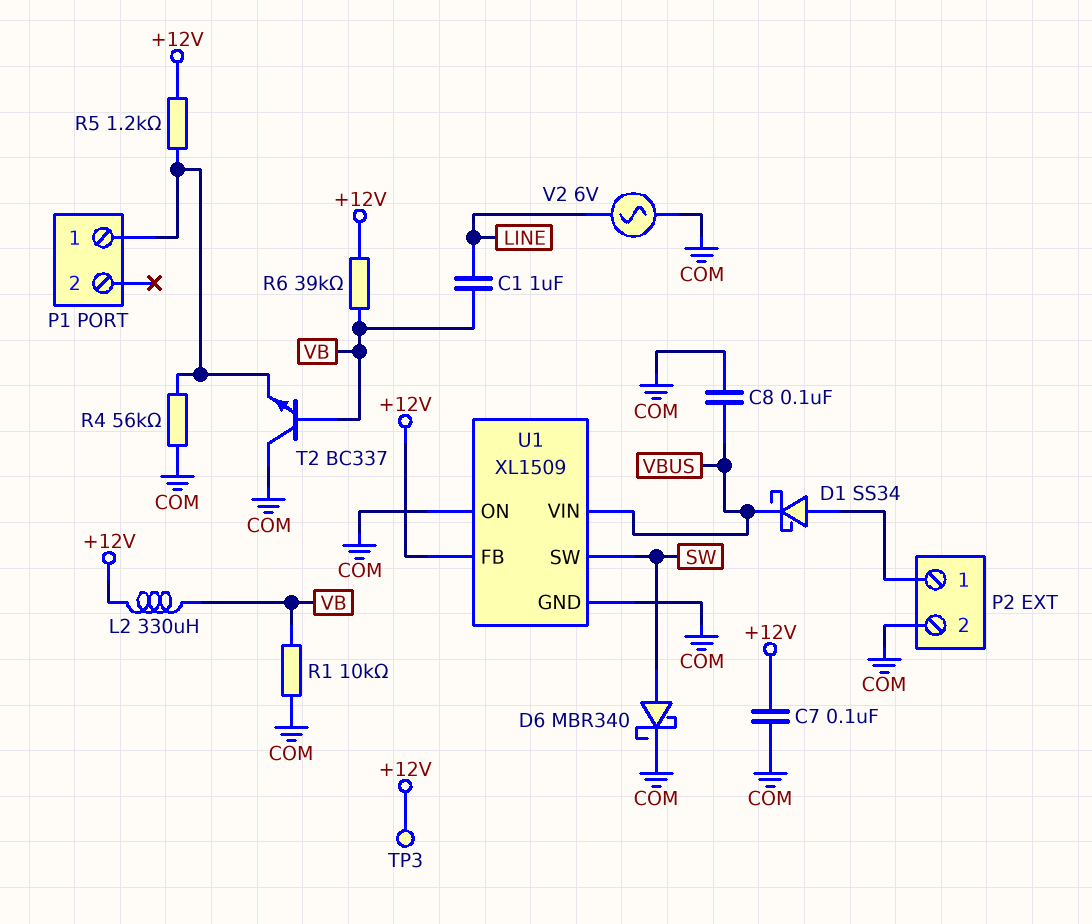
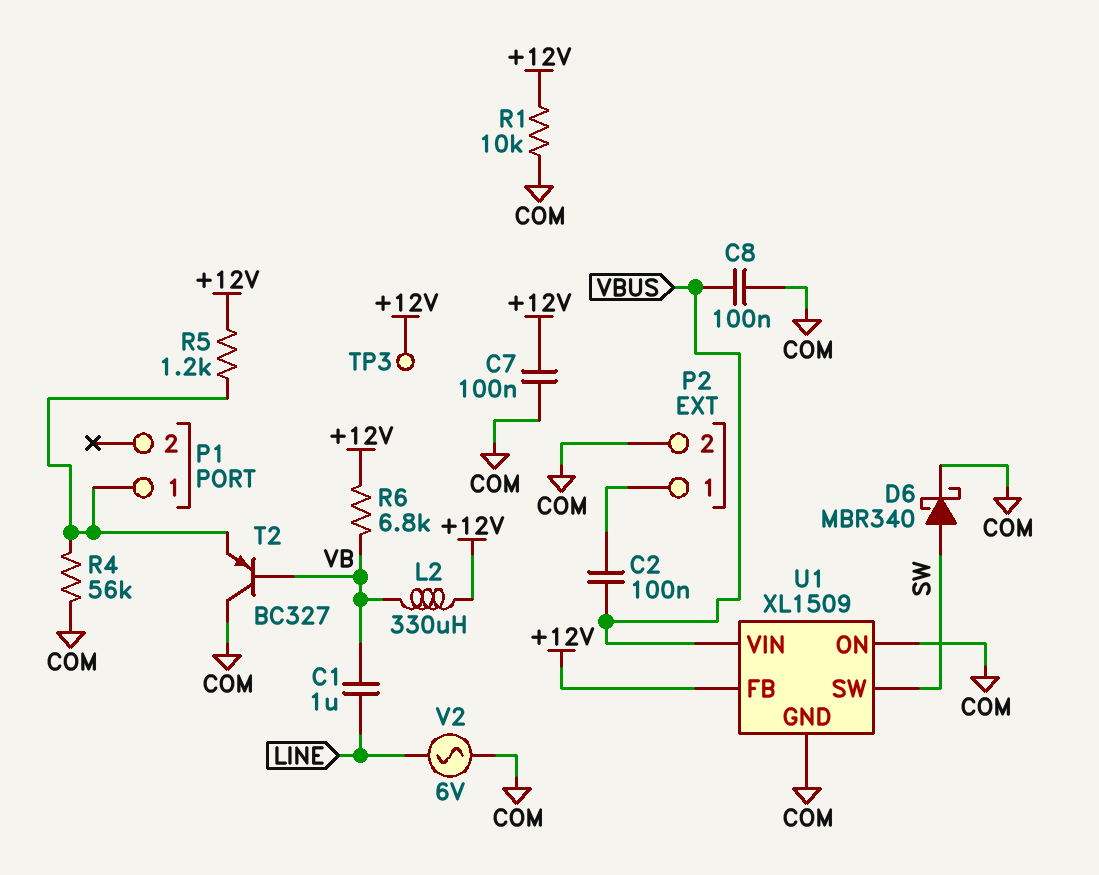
C2: none -> 100nF (P2/1, VBUS)
D1: schottky SS34 (A P2/1, K VBUS) -> none
R1: 10k (COM, VB) -> 10k (+12V, COM)
R6: 39k (+12V, VB) -> 6.8k (+12V, VB)
T2: NPN BC337 (B VB, C COM, E P1/1) -> PNP BC327 (B VB, C COM, E P1/1)

